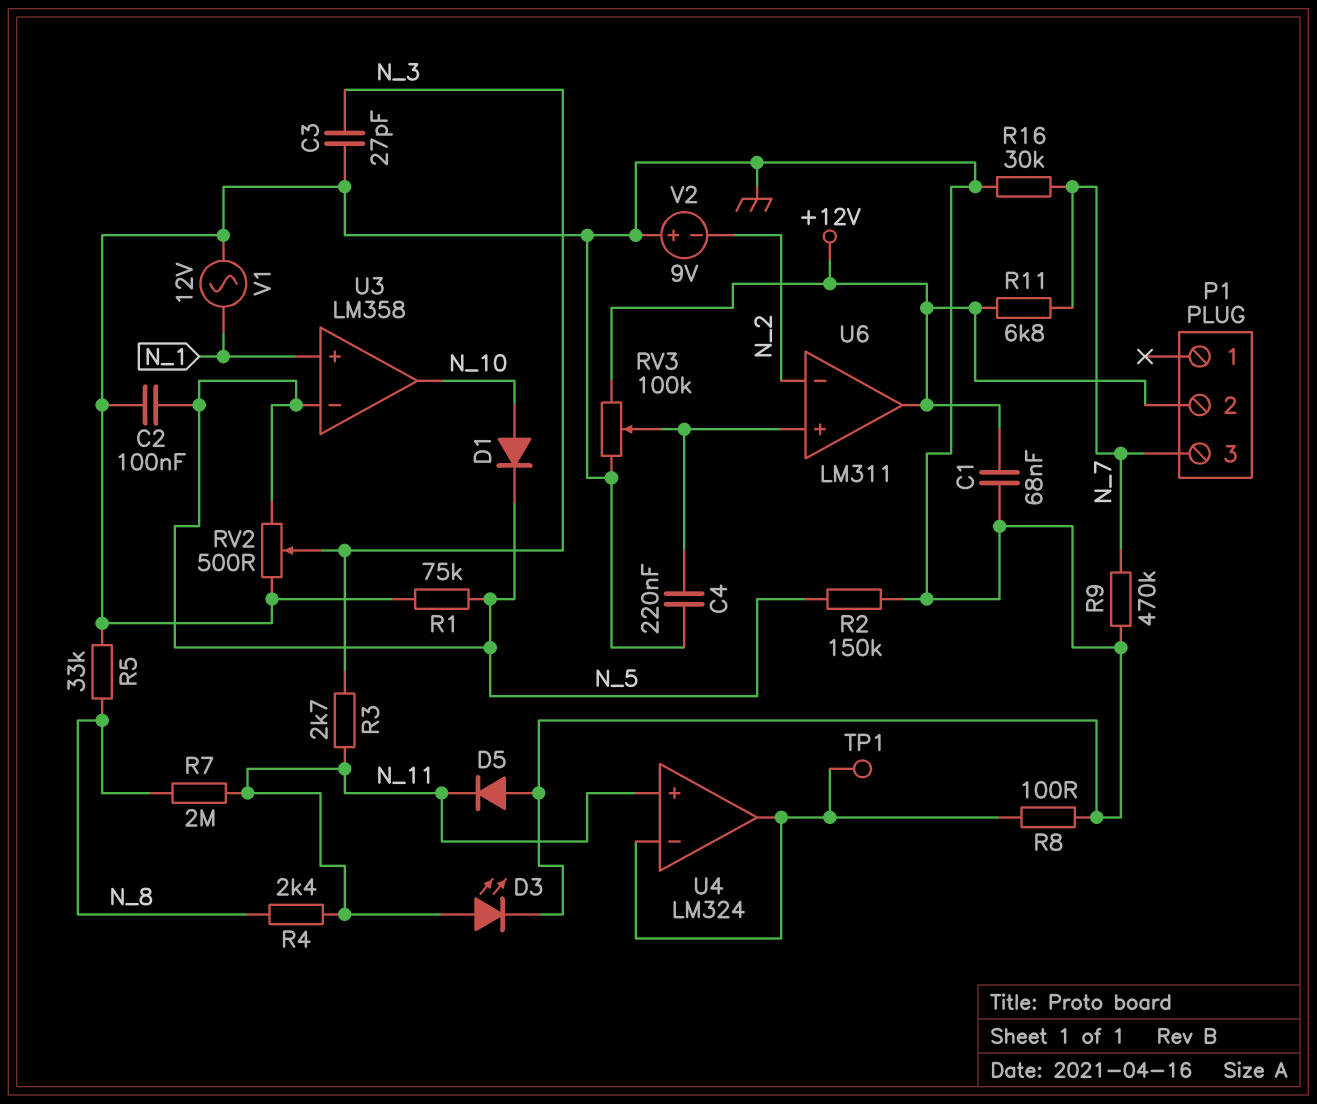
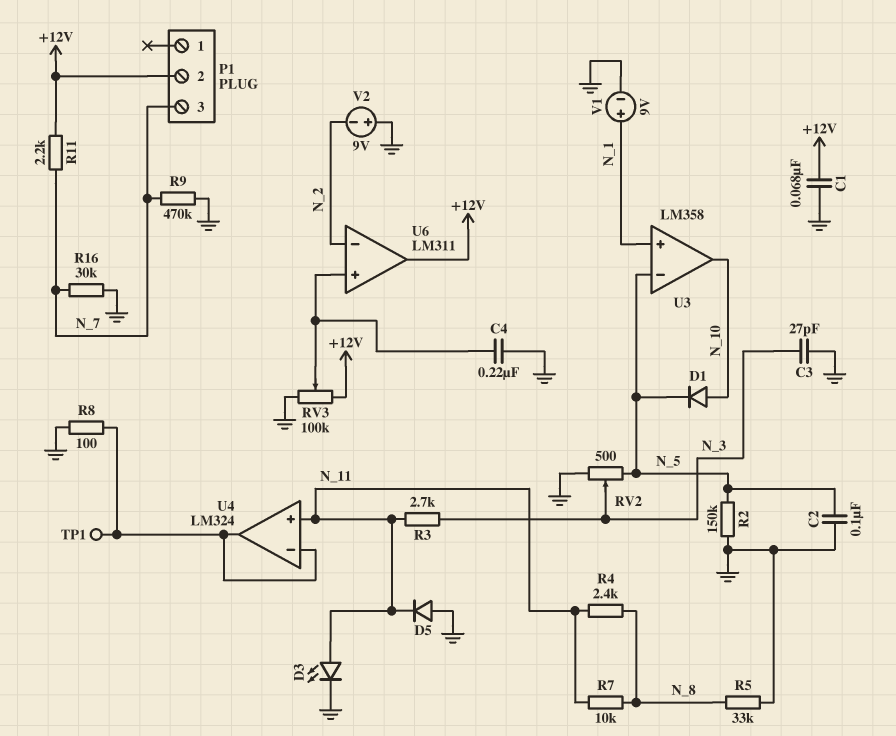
R1: 75k (GND, N_5) -> none
R7: 2M (N_8, N_11) -> 10k (N_8, N_11)
R11: 6.8k (+12V, N_7) -> 2.2k (+12V, N_7)
V1: AC 12V (GND, N_1) -> 9V (plus N_1, minus GND)

